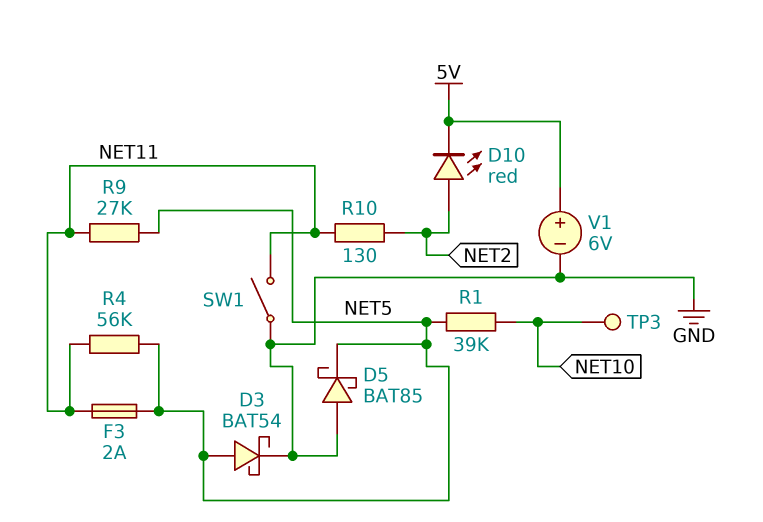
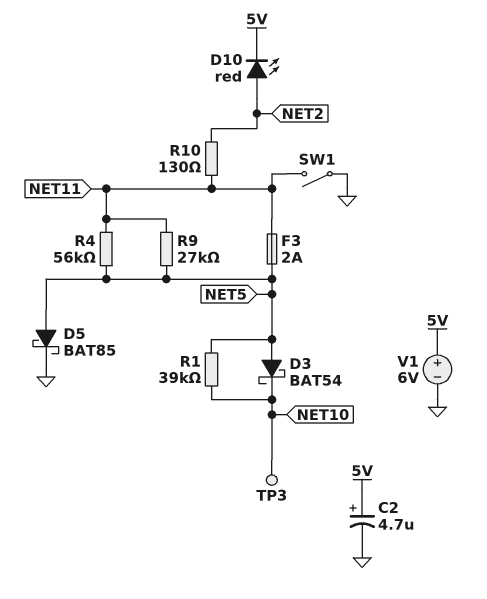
C2: none -> 4.7uF (plus 5V, minus GND)
D3: schottky BAT54 (A NET5, K GND) -> schottky BAT54 (A NET5, K NET10)
D5: schottky BAT85 (A GND, K NET5) -> schottky BAT85 (A NET5, K GND)

